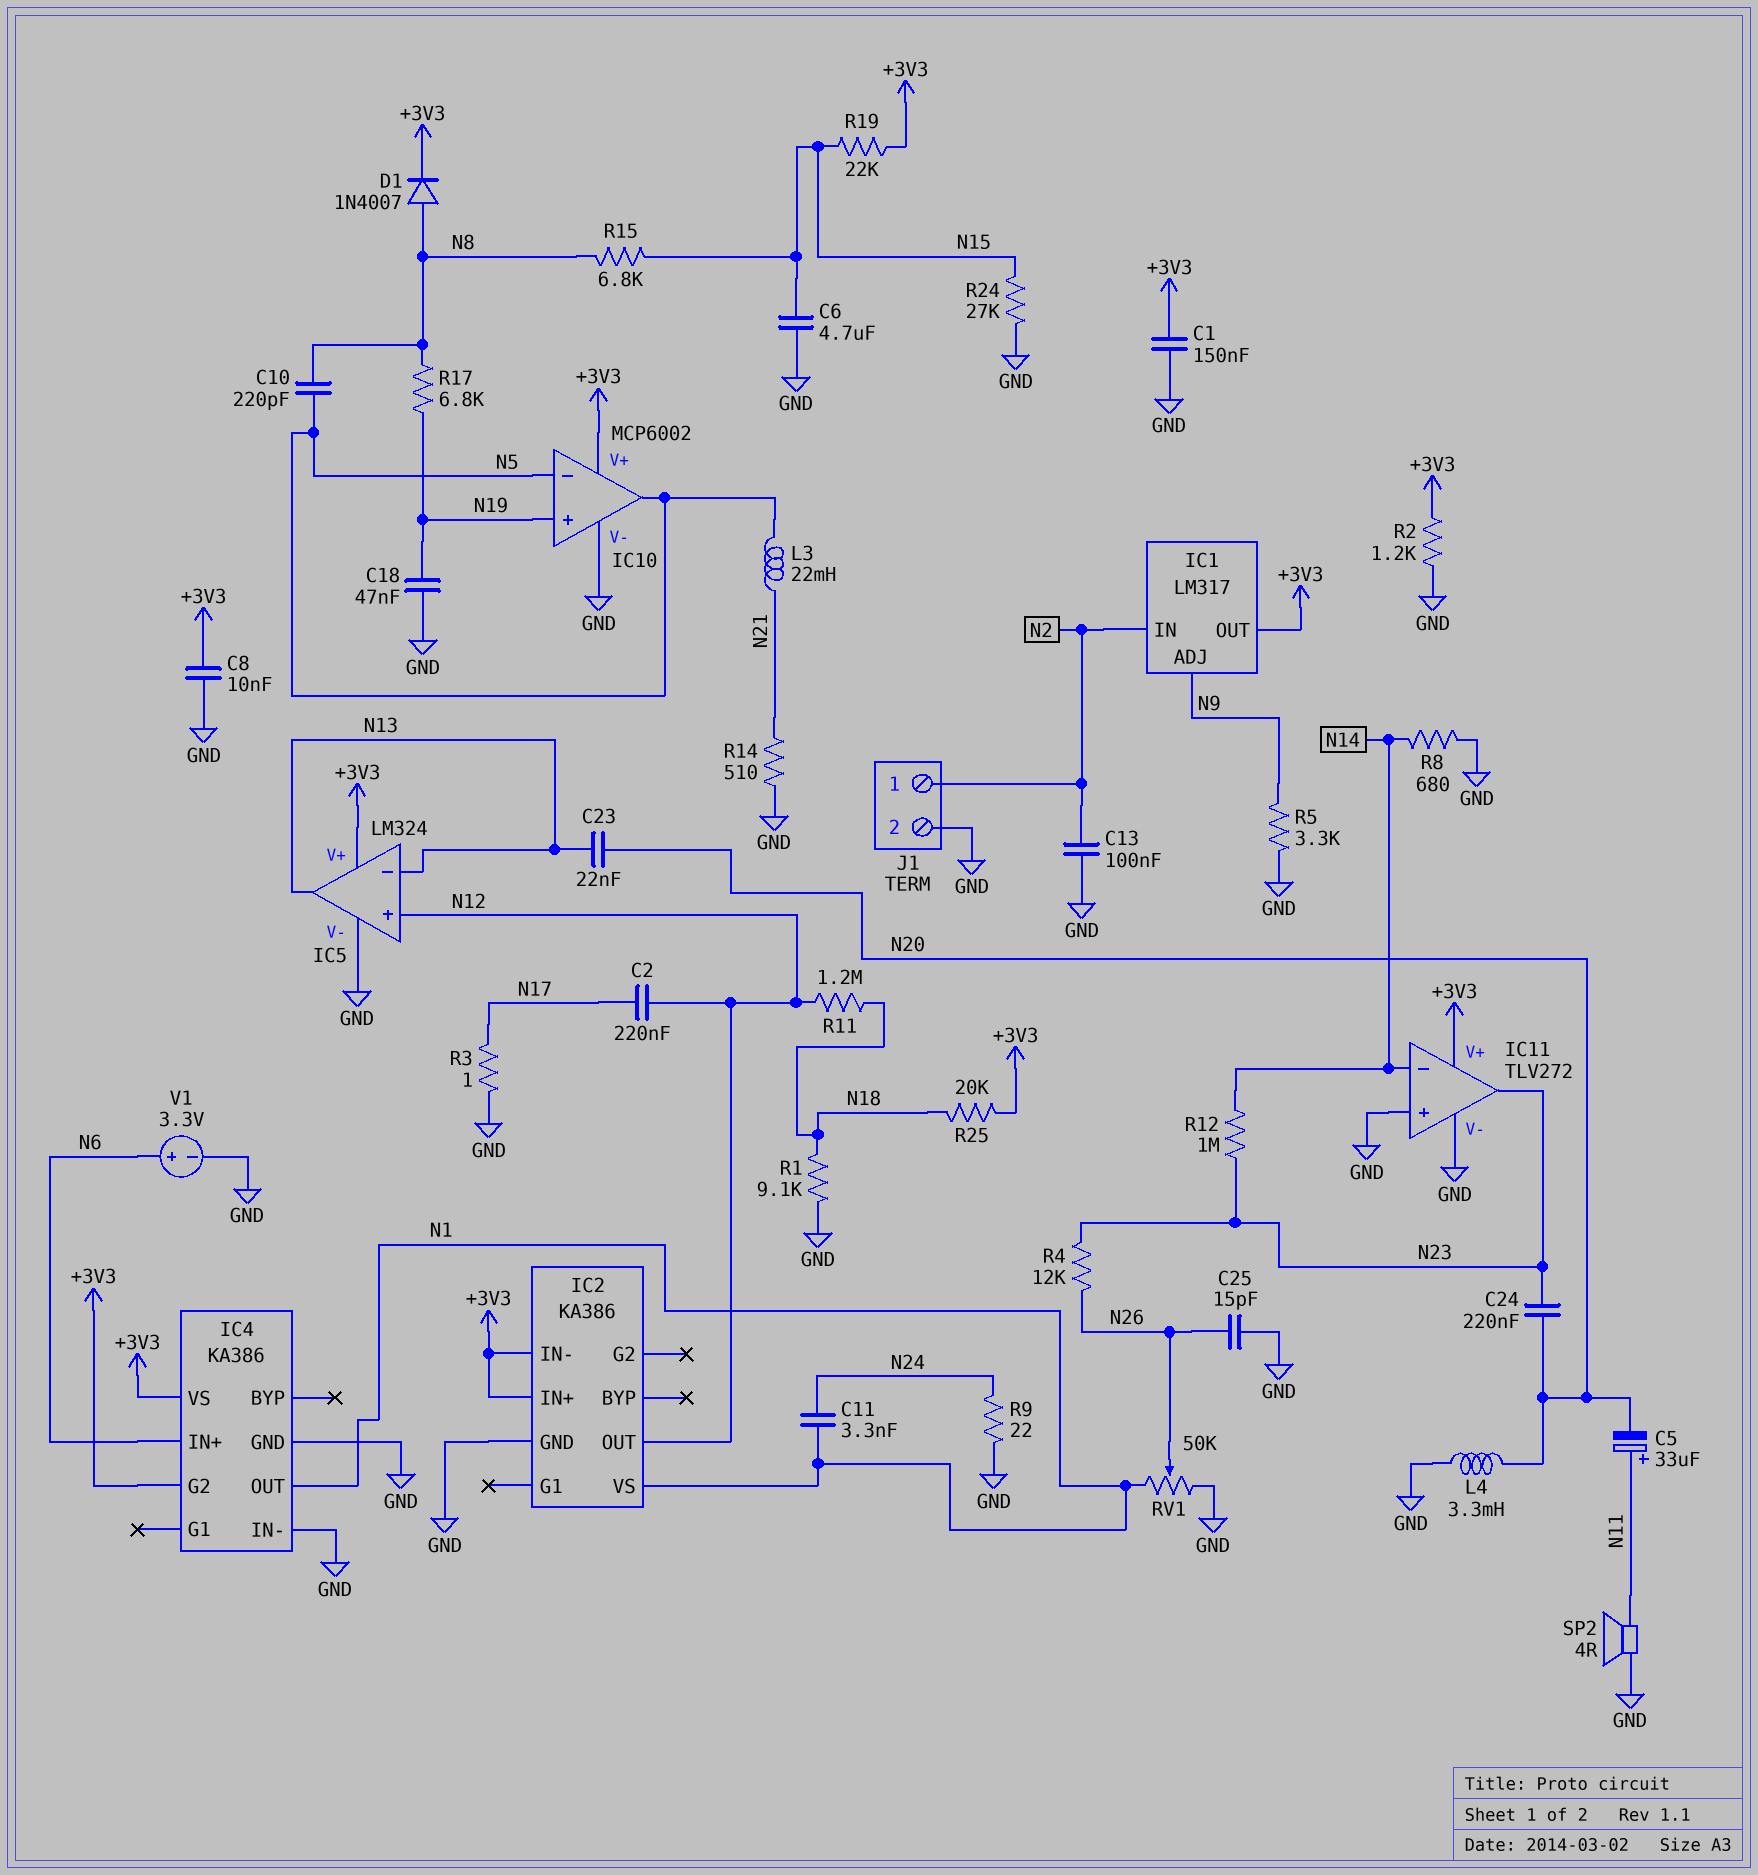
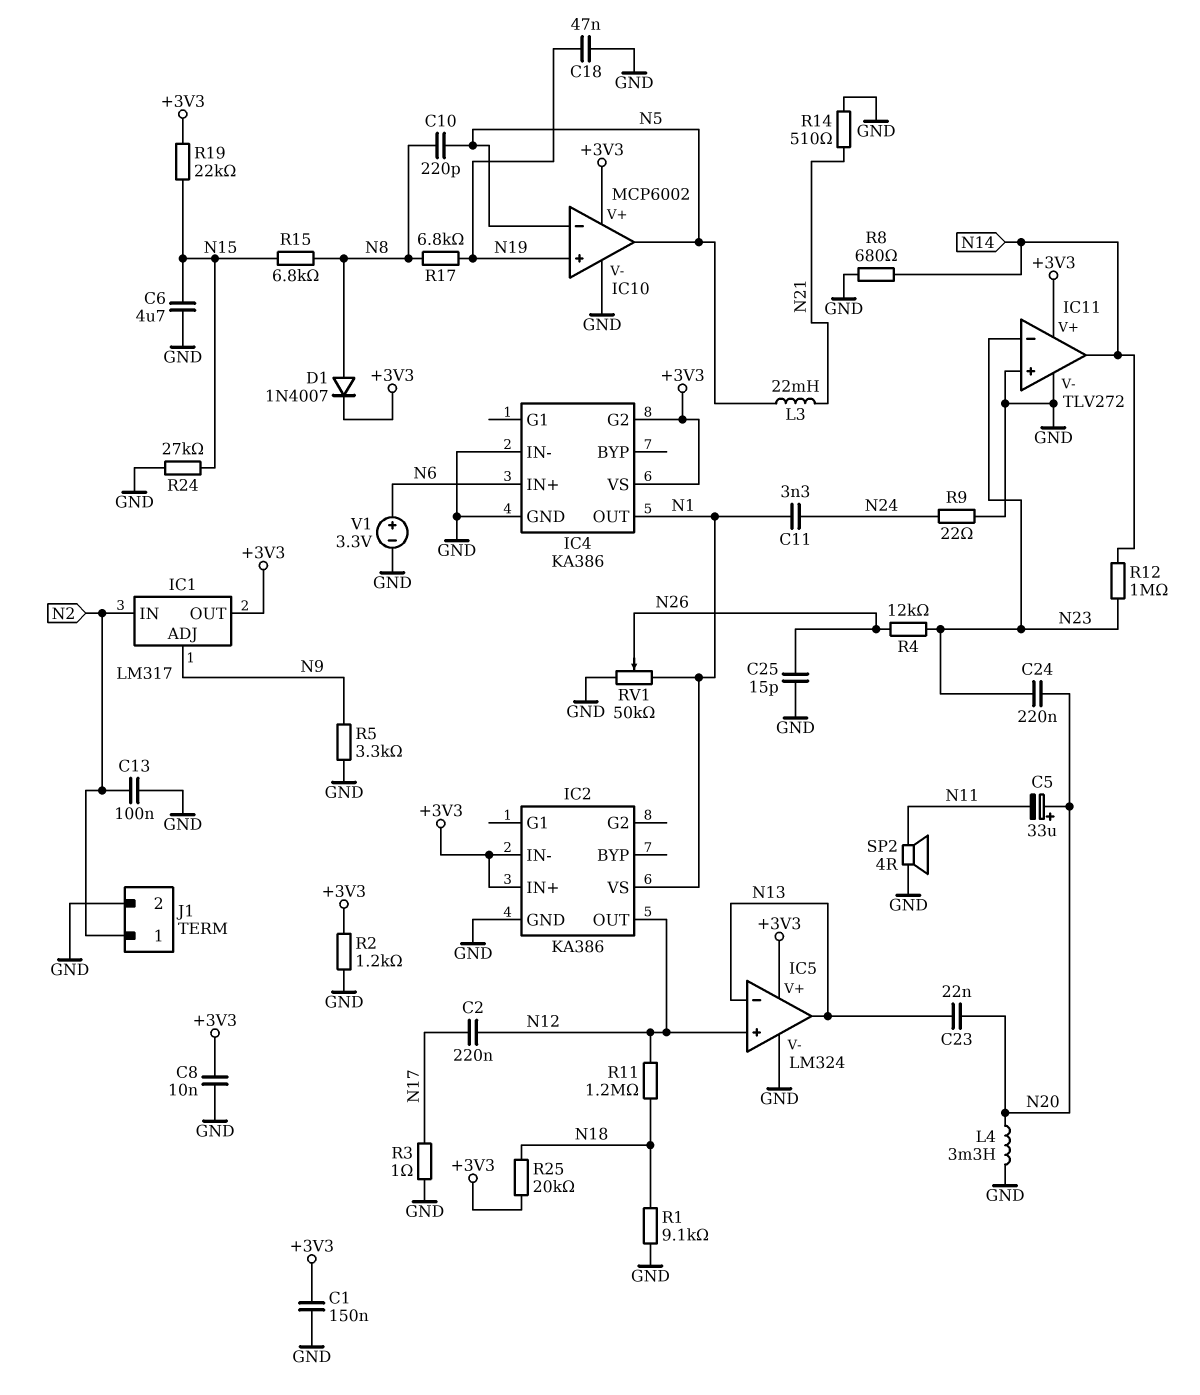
C5: 33uF (plus N11, minus N20) -> 33uF (plus N20, minus N11)
IC11 pin in-: N14 -> N23
IC11 pin out: N23 -> N14

